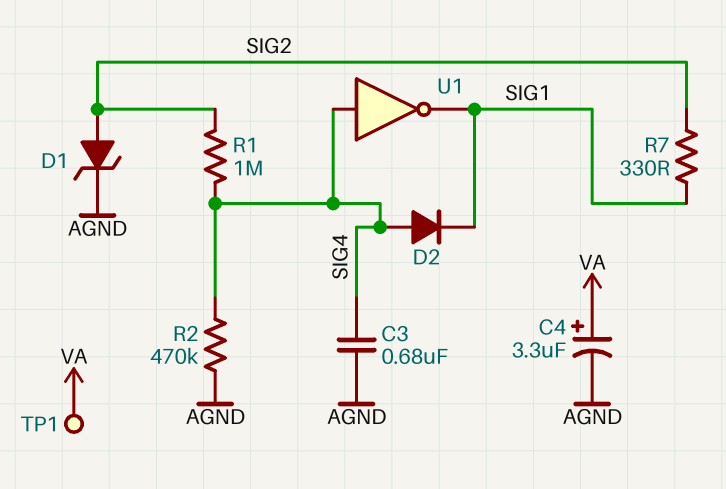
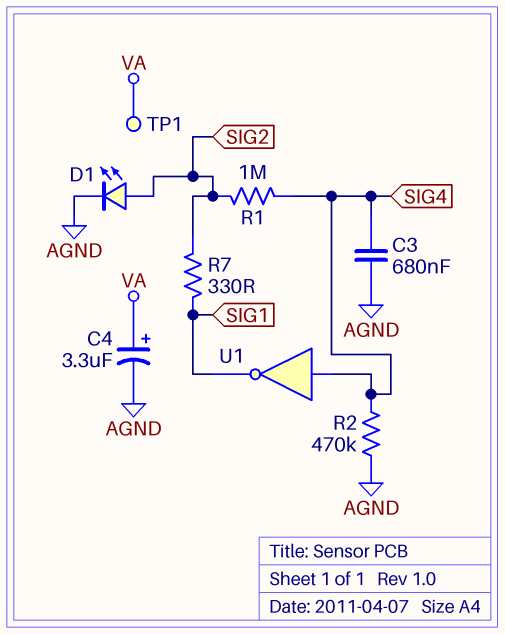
D1: zener (A SIG2, K AGND) -> LED (A SIG2, K AGND)
D2: diode (A SIG4, K SIG1) -> none

